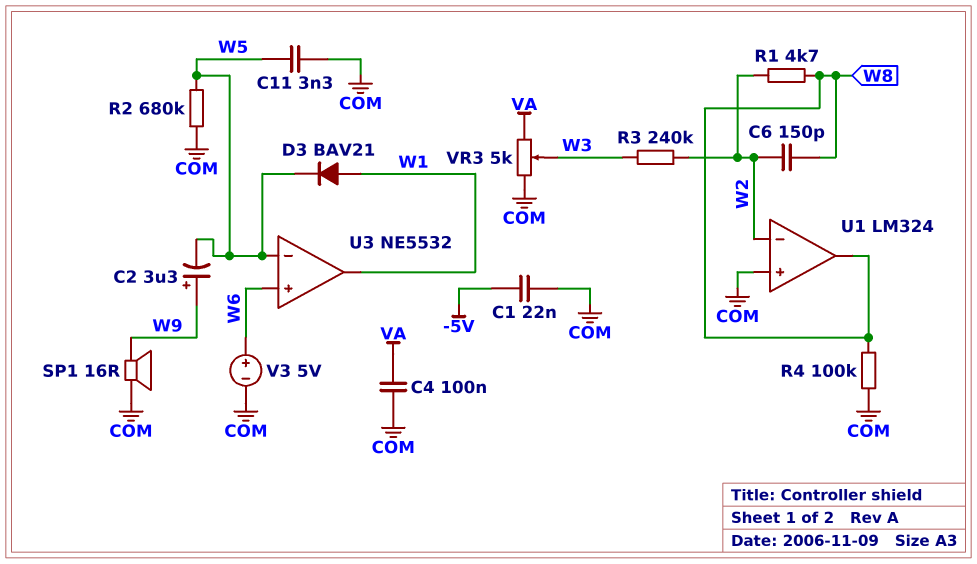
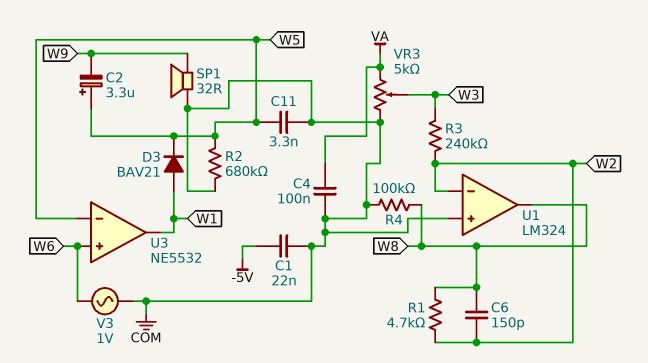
C2: 3.3uF (plus W9, minus W5) -> 3.3uF (plus W5, minus W9)
SP1: speaker 16R (COM, W9) -> speaker 32R (COM, W9)
V3: 5V (plus W6, minus COM) -> AC 1V (COM, W6)

